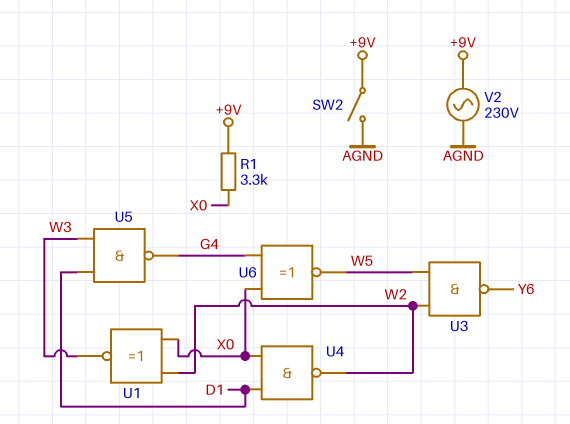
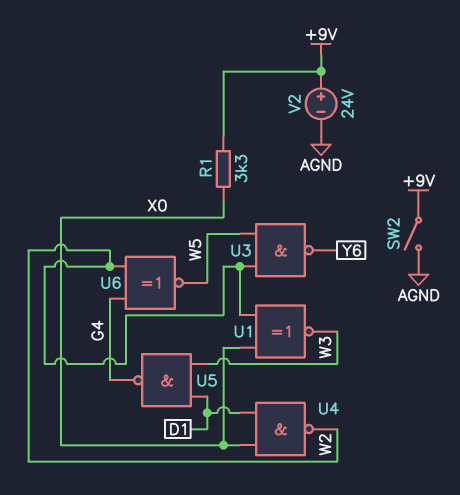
U6: XNOR (in G4, in X0, out W5) -> XNOR (in G4, in W2, out W5)
V2: AC 230V (+9V, AGND) -> 24V (plus +9V, minus AGND)

